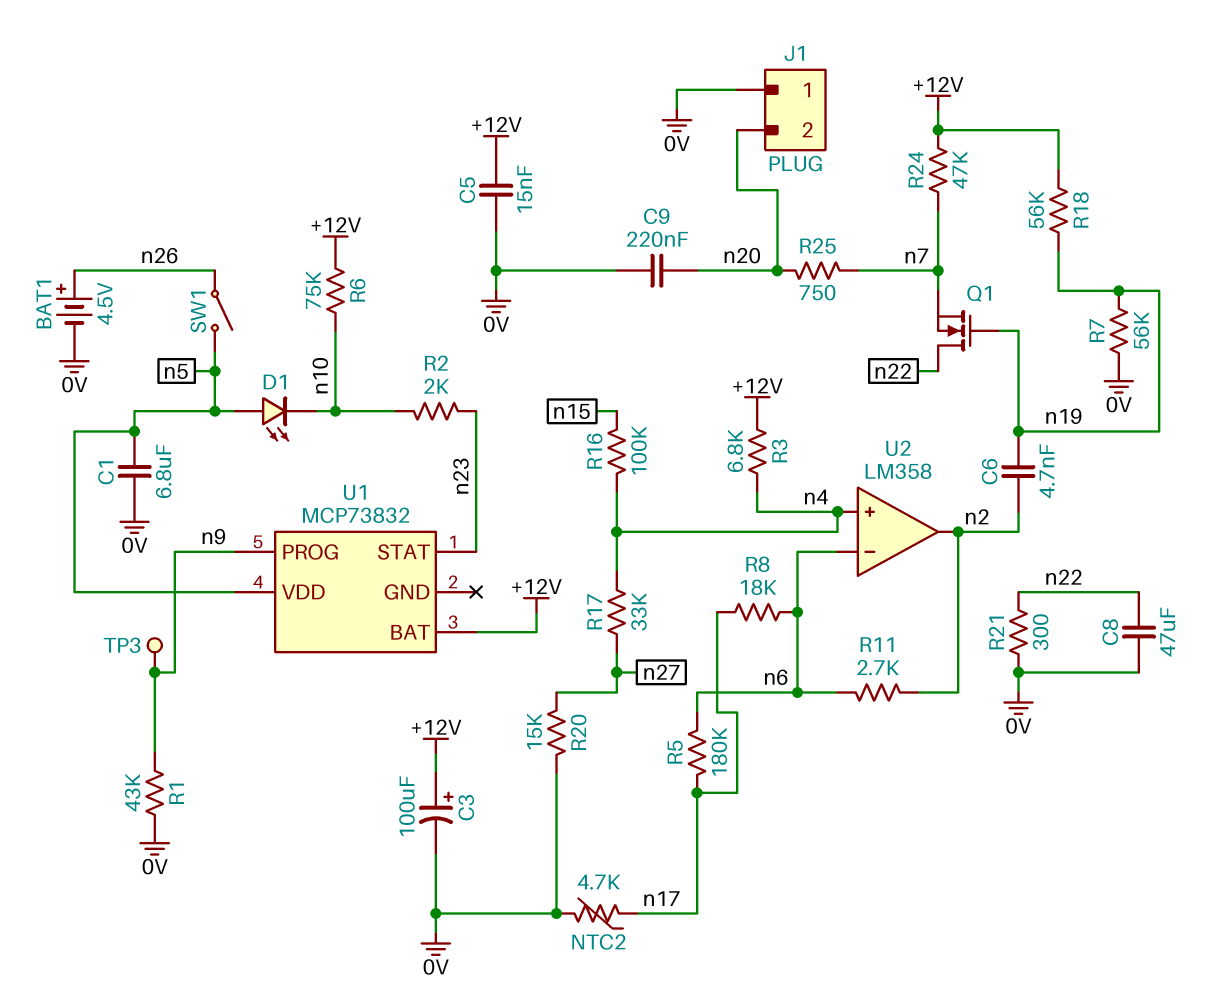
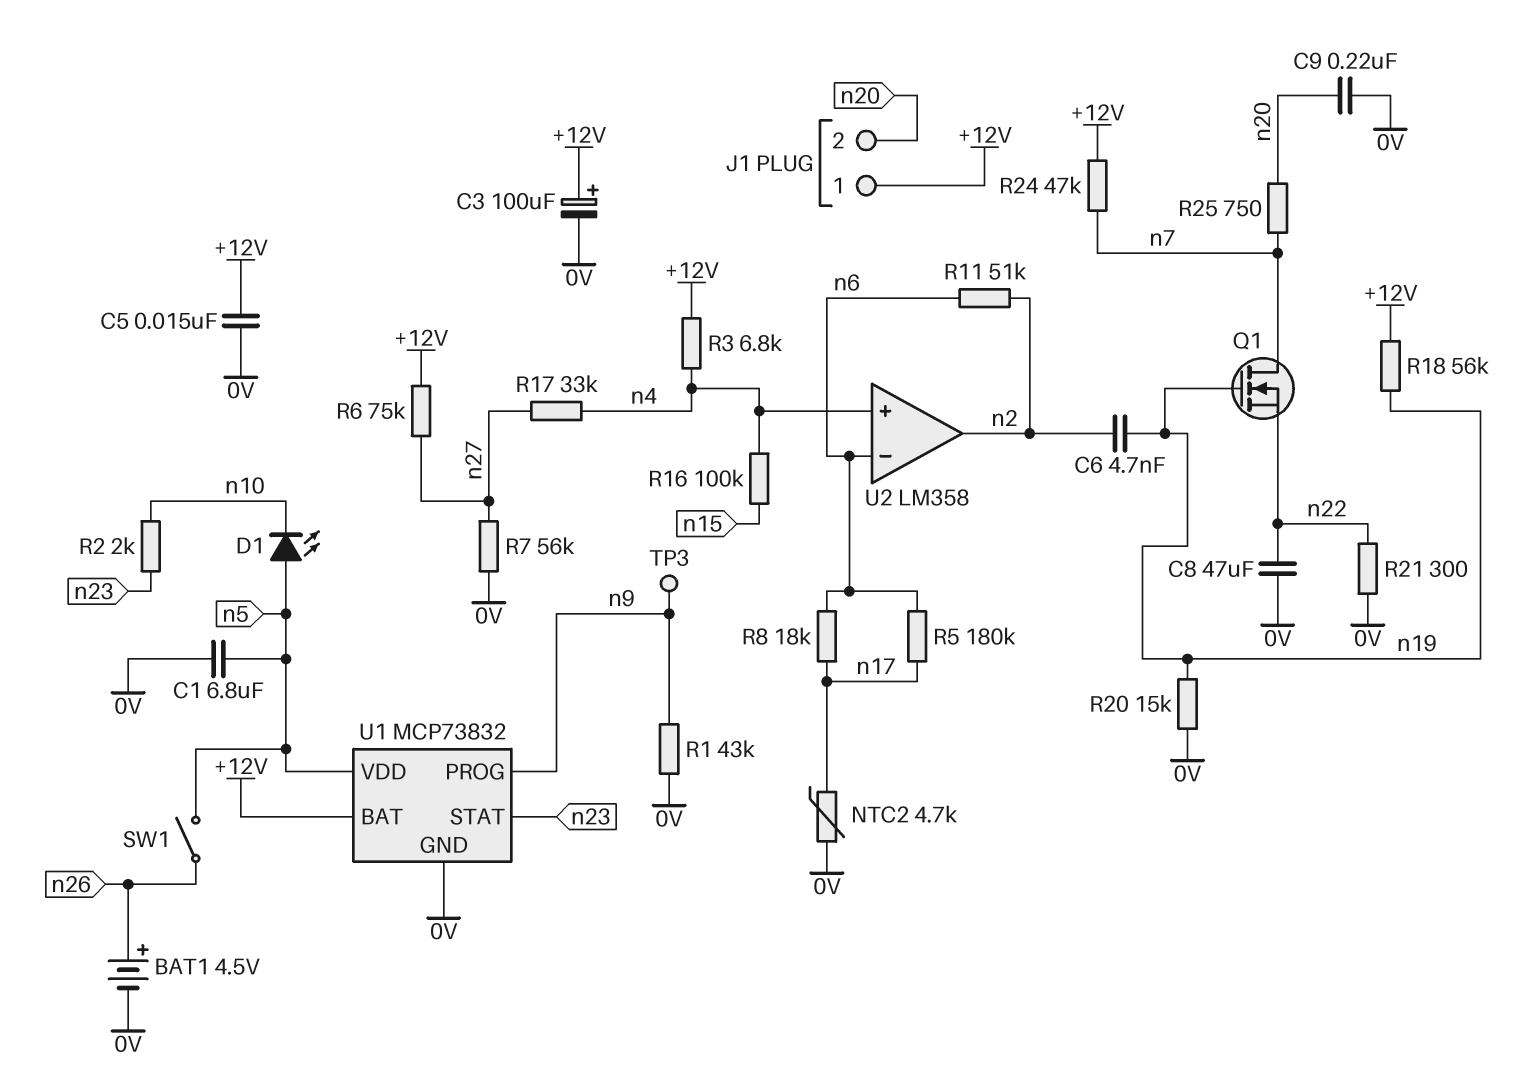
J1 pin 1: 0V -> +12V
Q1: NMOS (G n19, D n22, S n7) -> NMOS (G n19, D n7, S n22)
R6: 75k (+12V, n10) -> 75k (+12V, n27)
R7: 56k (0V, n19) -> 56k (0V, n27)
R11: 2.7k (n2, n6) -> 51k (n2, n6)
R20: 15k (0V, n27) -> 15k (0V, n19)
U1 pin GND: none -> 0V

